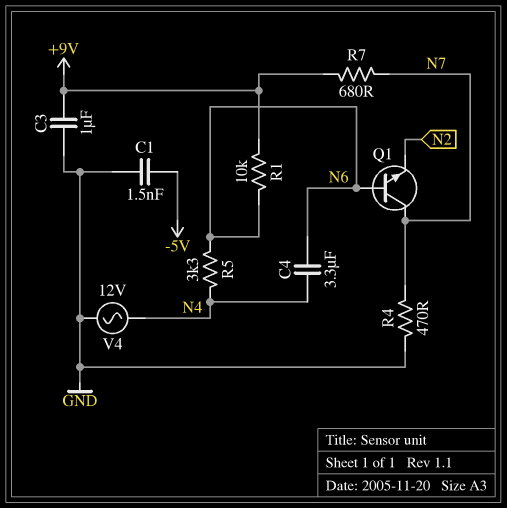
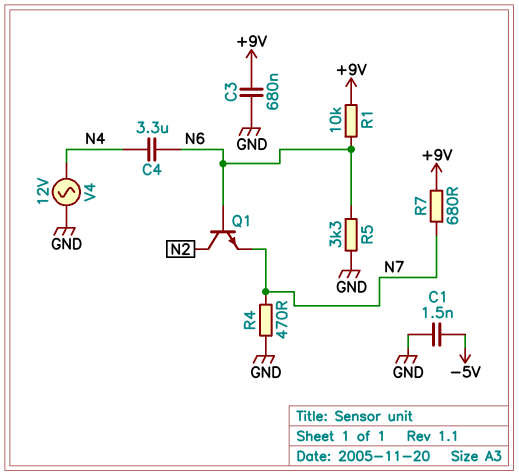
C3: 1uF (+9V, GND) -> 680nF (+9V, GND)
Q1: NPN (B N6, C N7, E N2) -> NPN (B N6, C N2, E N7)
R5: 3.3k (N4, N6) -> 3.3k (GND, N6)

